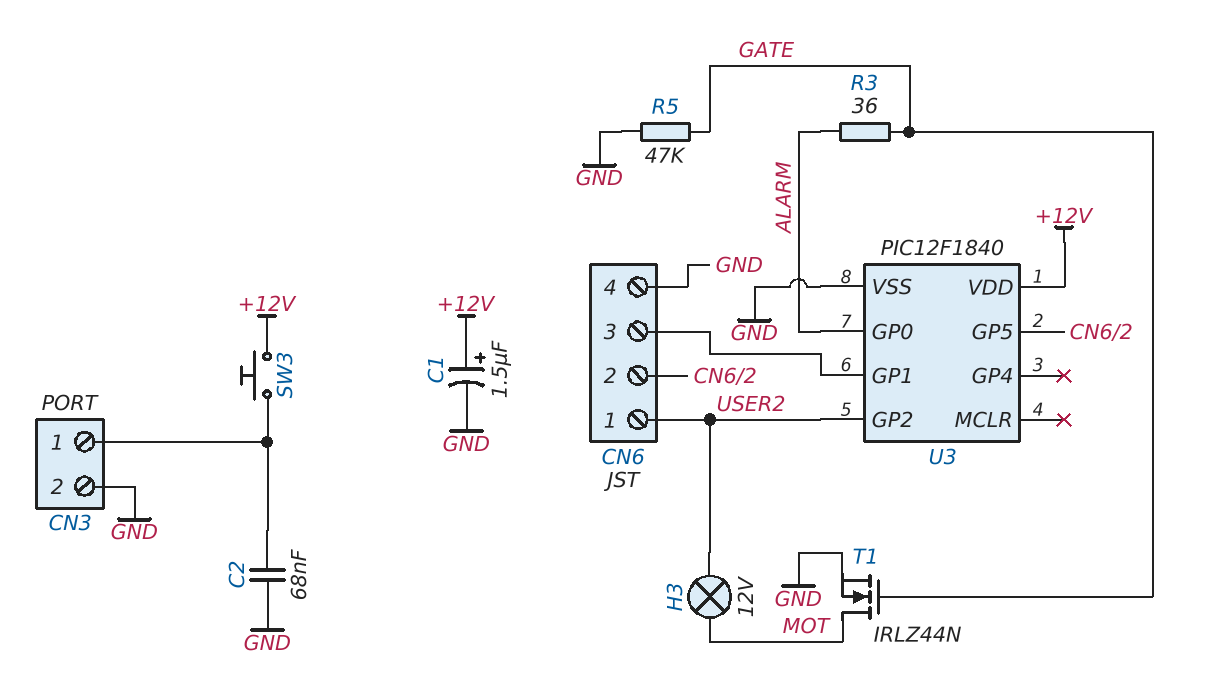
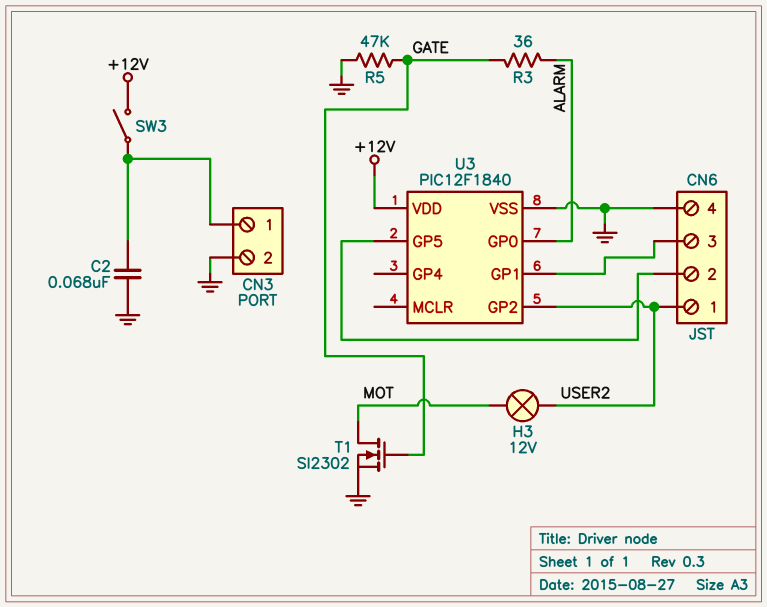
C1: 1.5uF (plus +12V, minus GND) -> none
SW3: button (+12V, CN3/1) -> switch (+12V, CN3/1)
T1: NMOS IRLZ44N (G GATE, D MOT, S GND) -> NMOS SI2302 (G GATE, D MOT, S GND)

